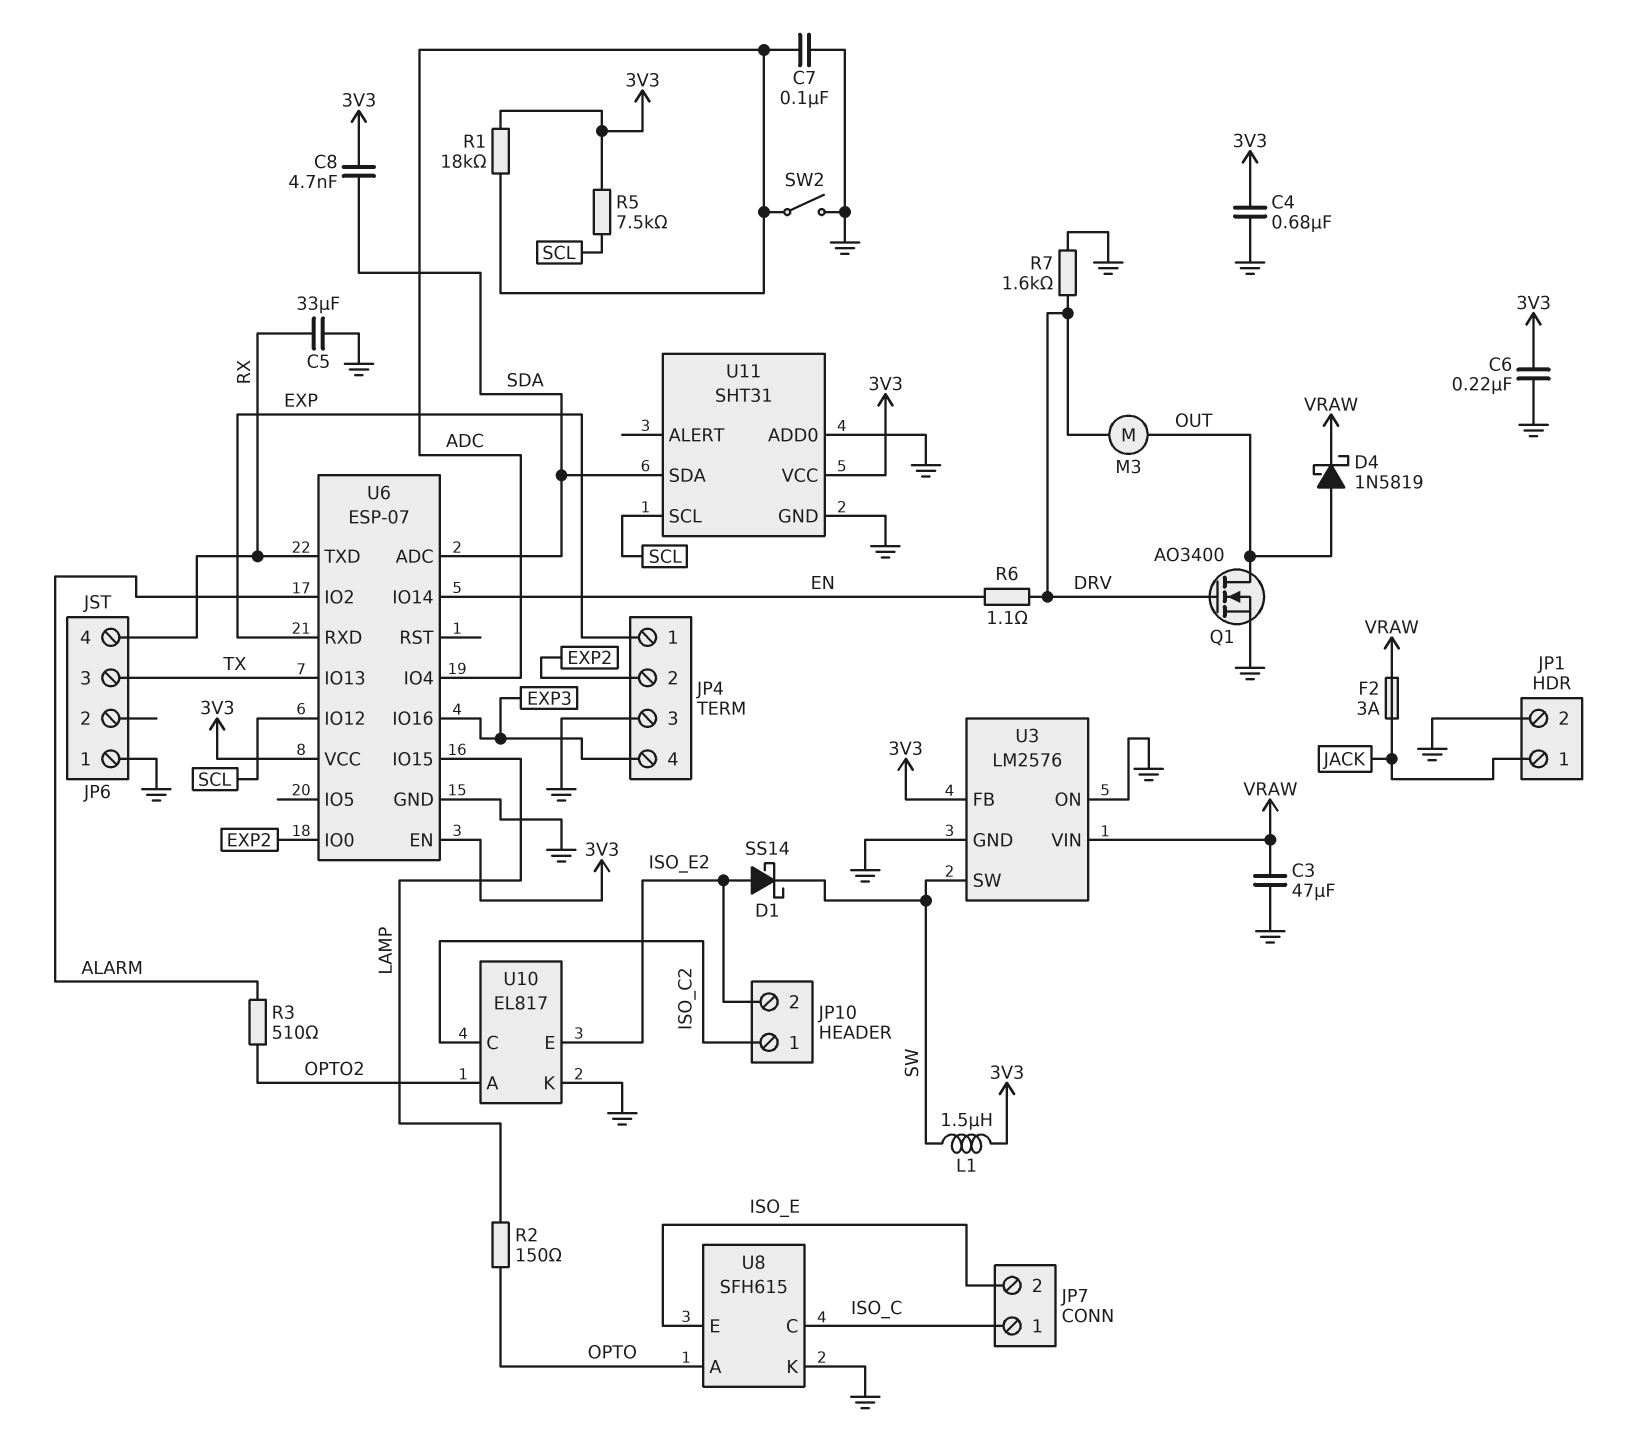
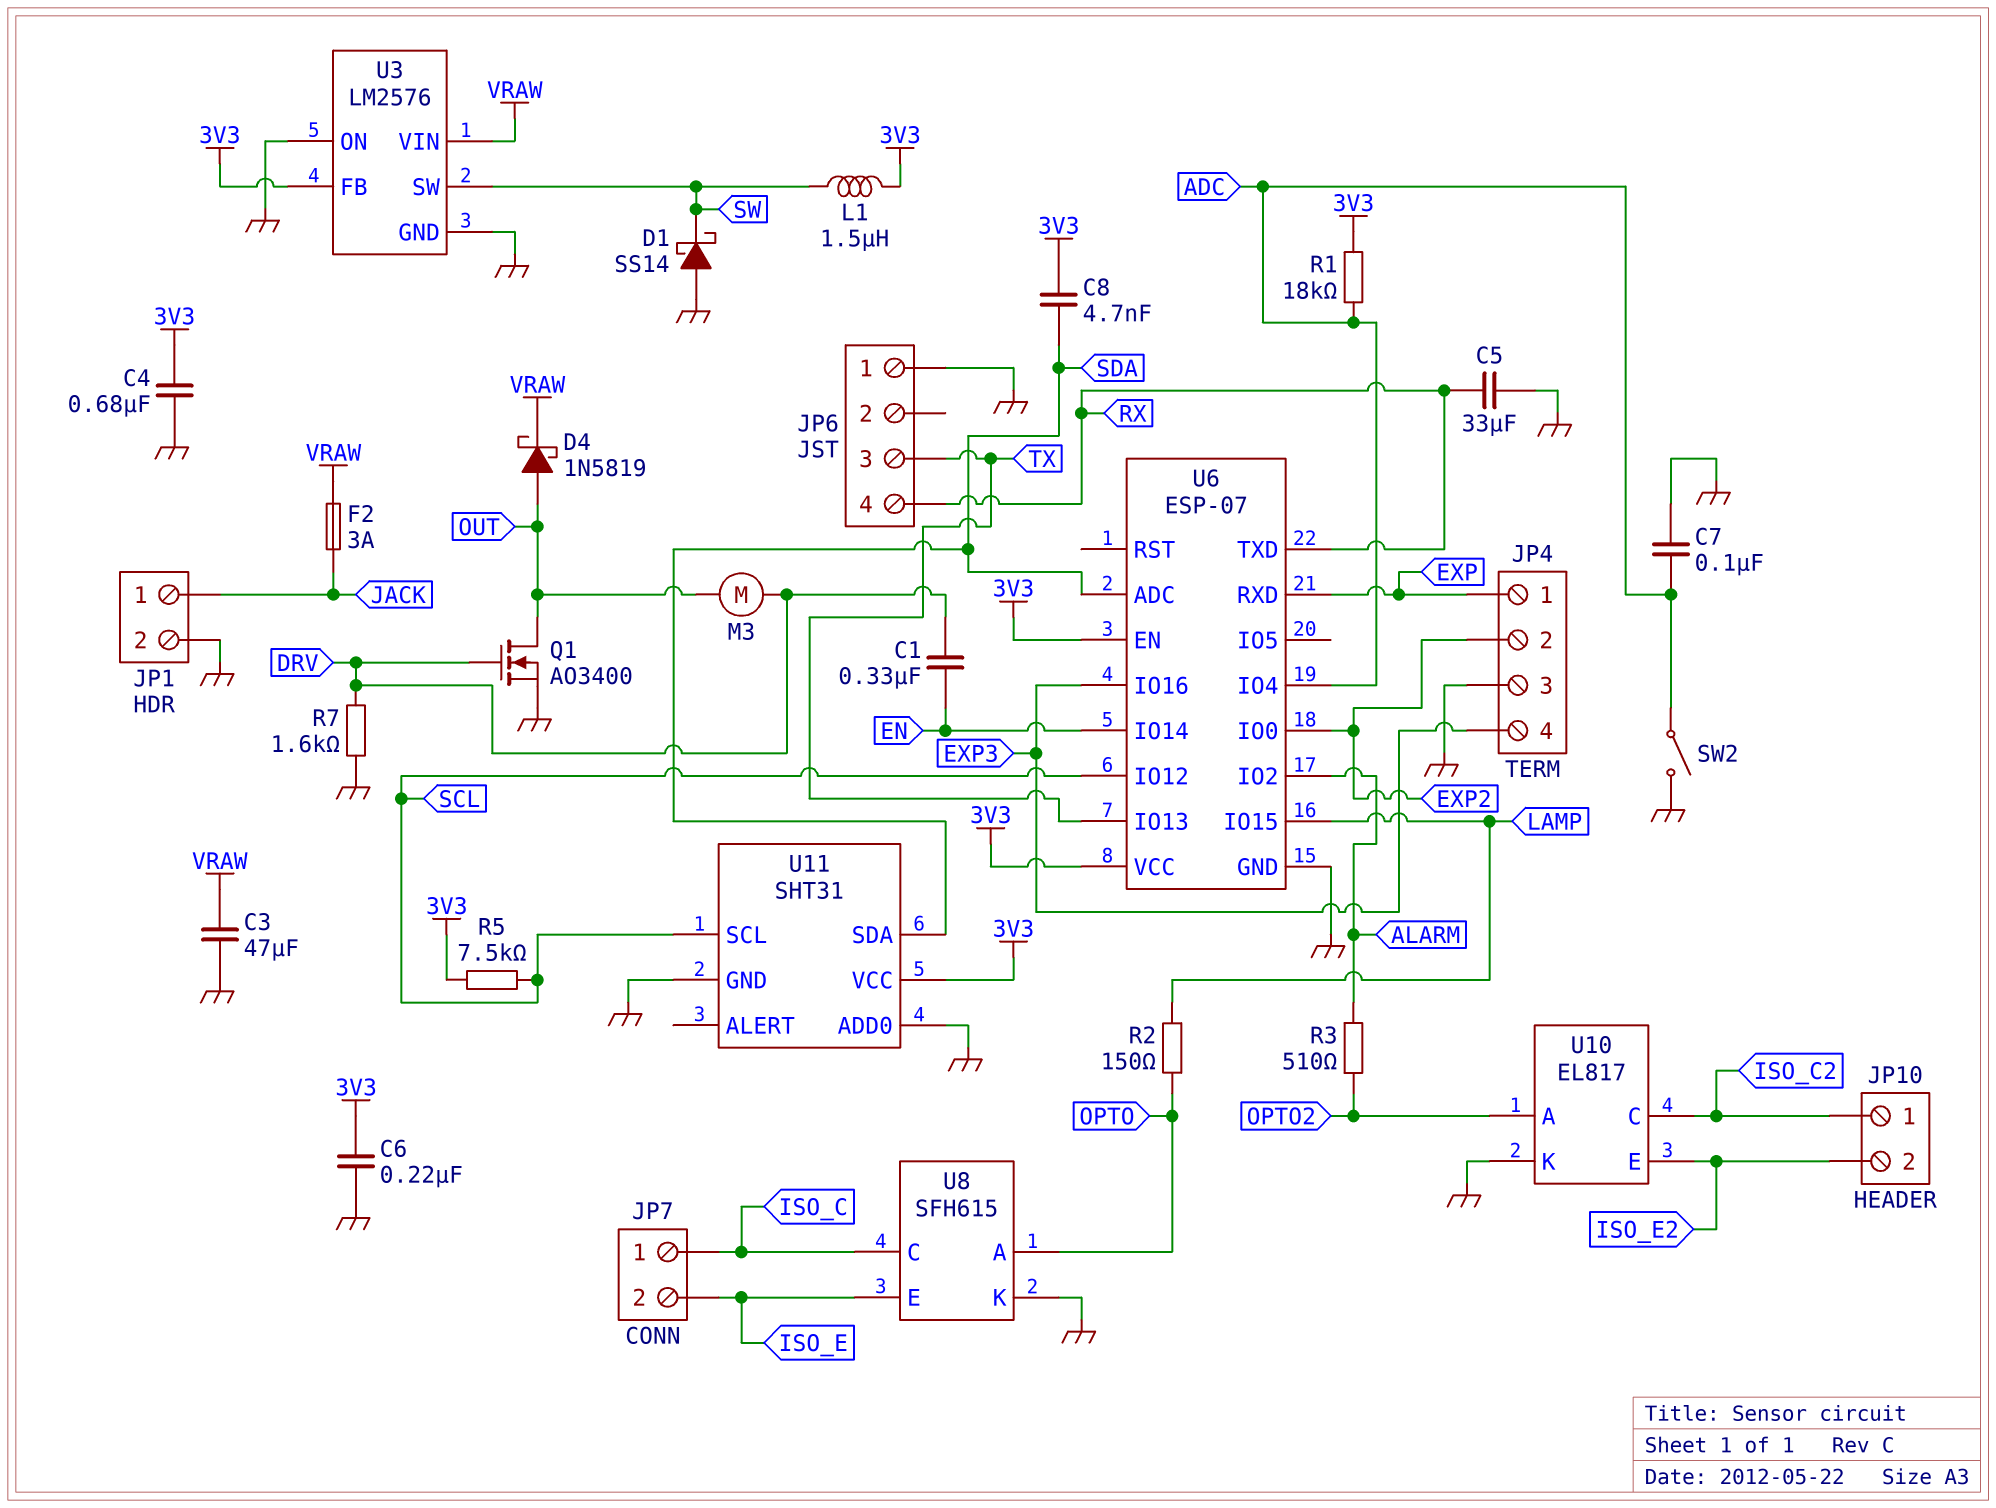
C1: none -> 330nF (DRV, EN)
D1: schottky SS14 (A ISO_E2, K SW) -> schottky SS14 (A GND, K SW)
R6: 1.1 (DRV, EN) -> none

